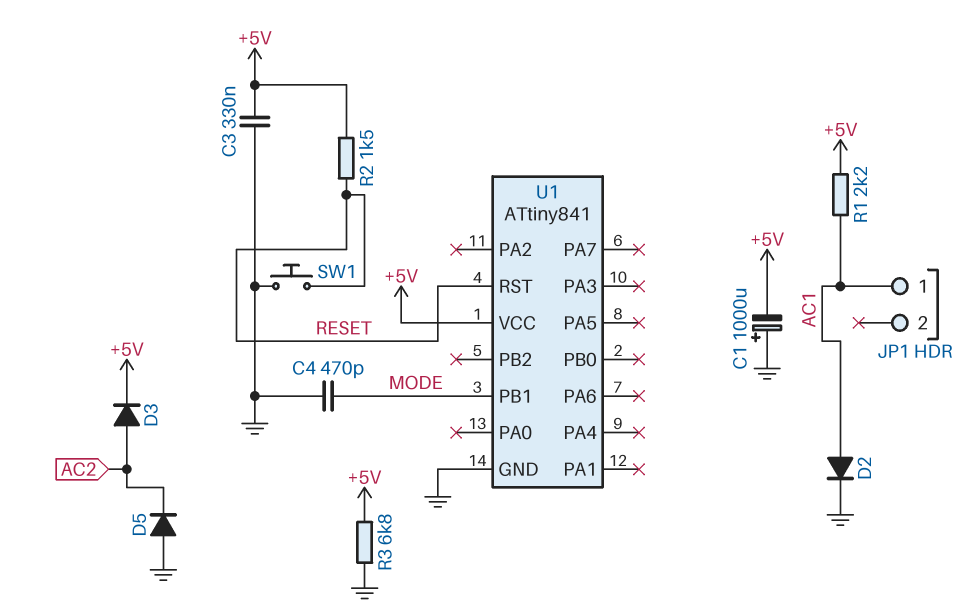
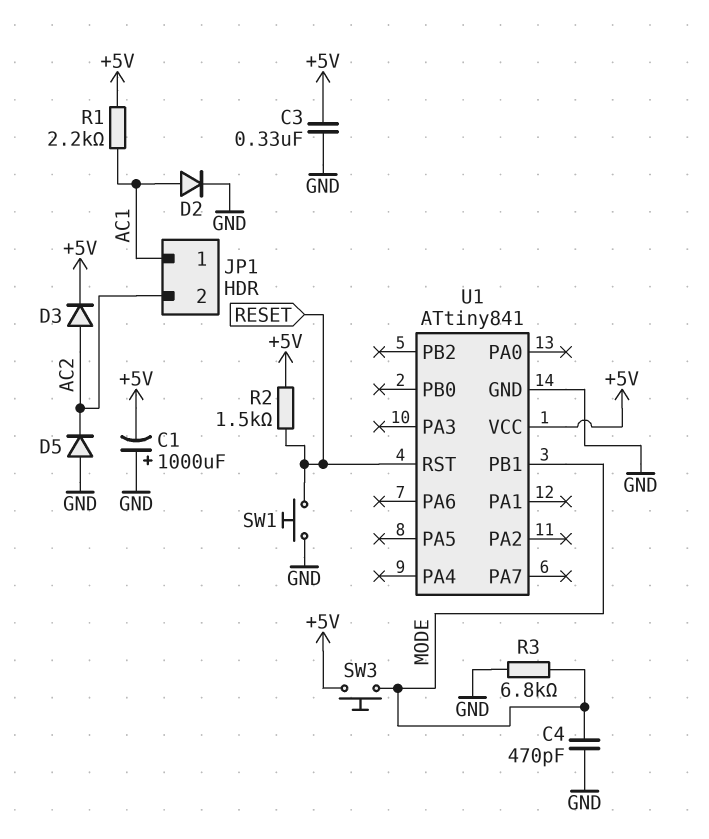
JP1 pin 2: none -> AC2
R3: 6.8k (+5V, GND) -> 6.8k (GND, MODE)
SW3: none -> button (+5V, MODE)

